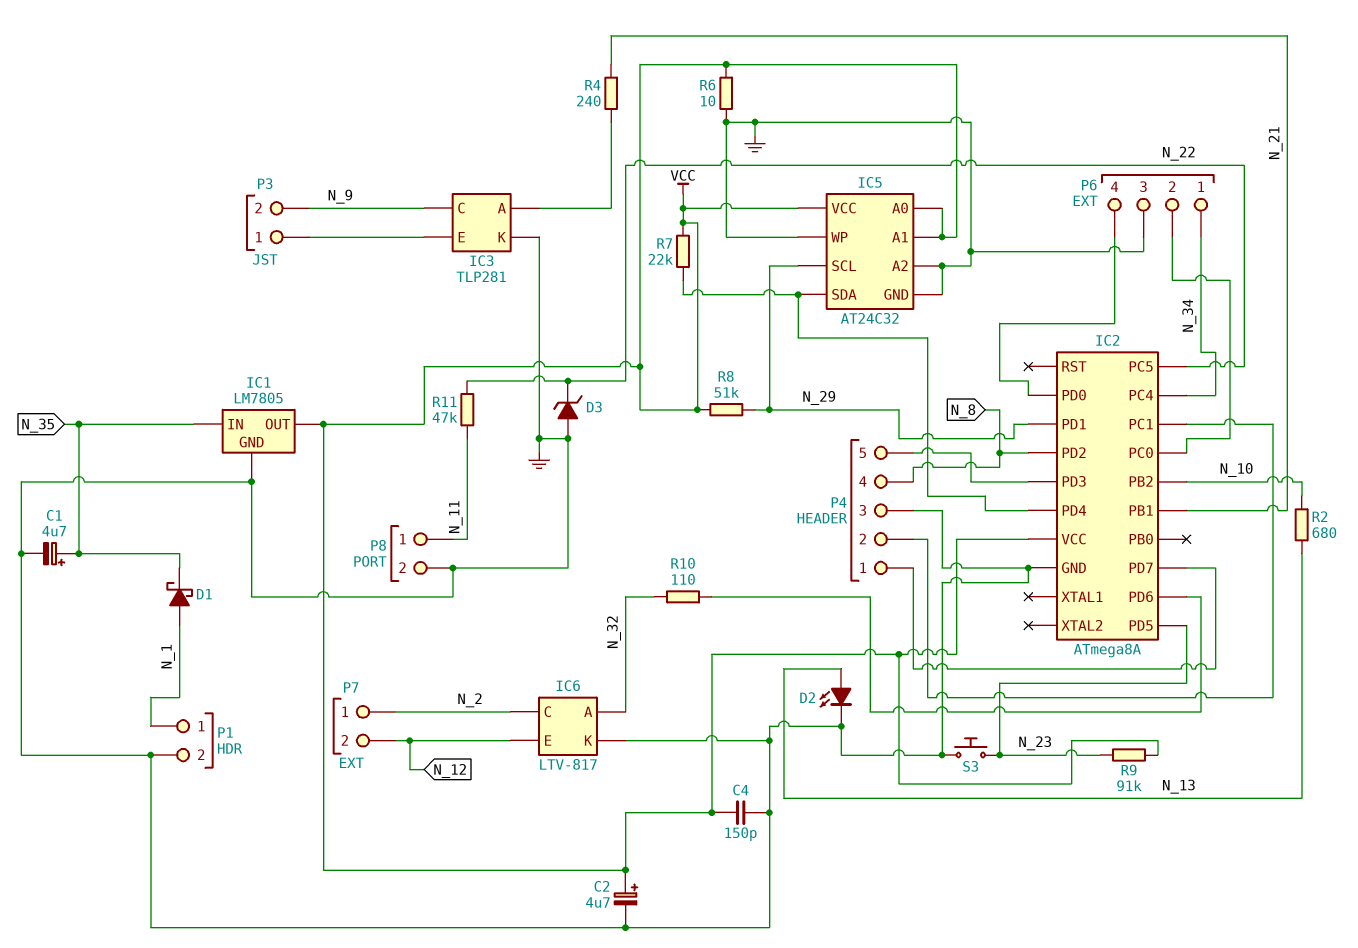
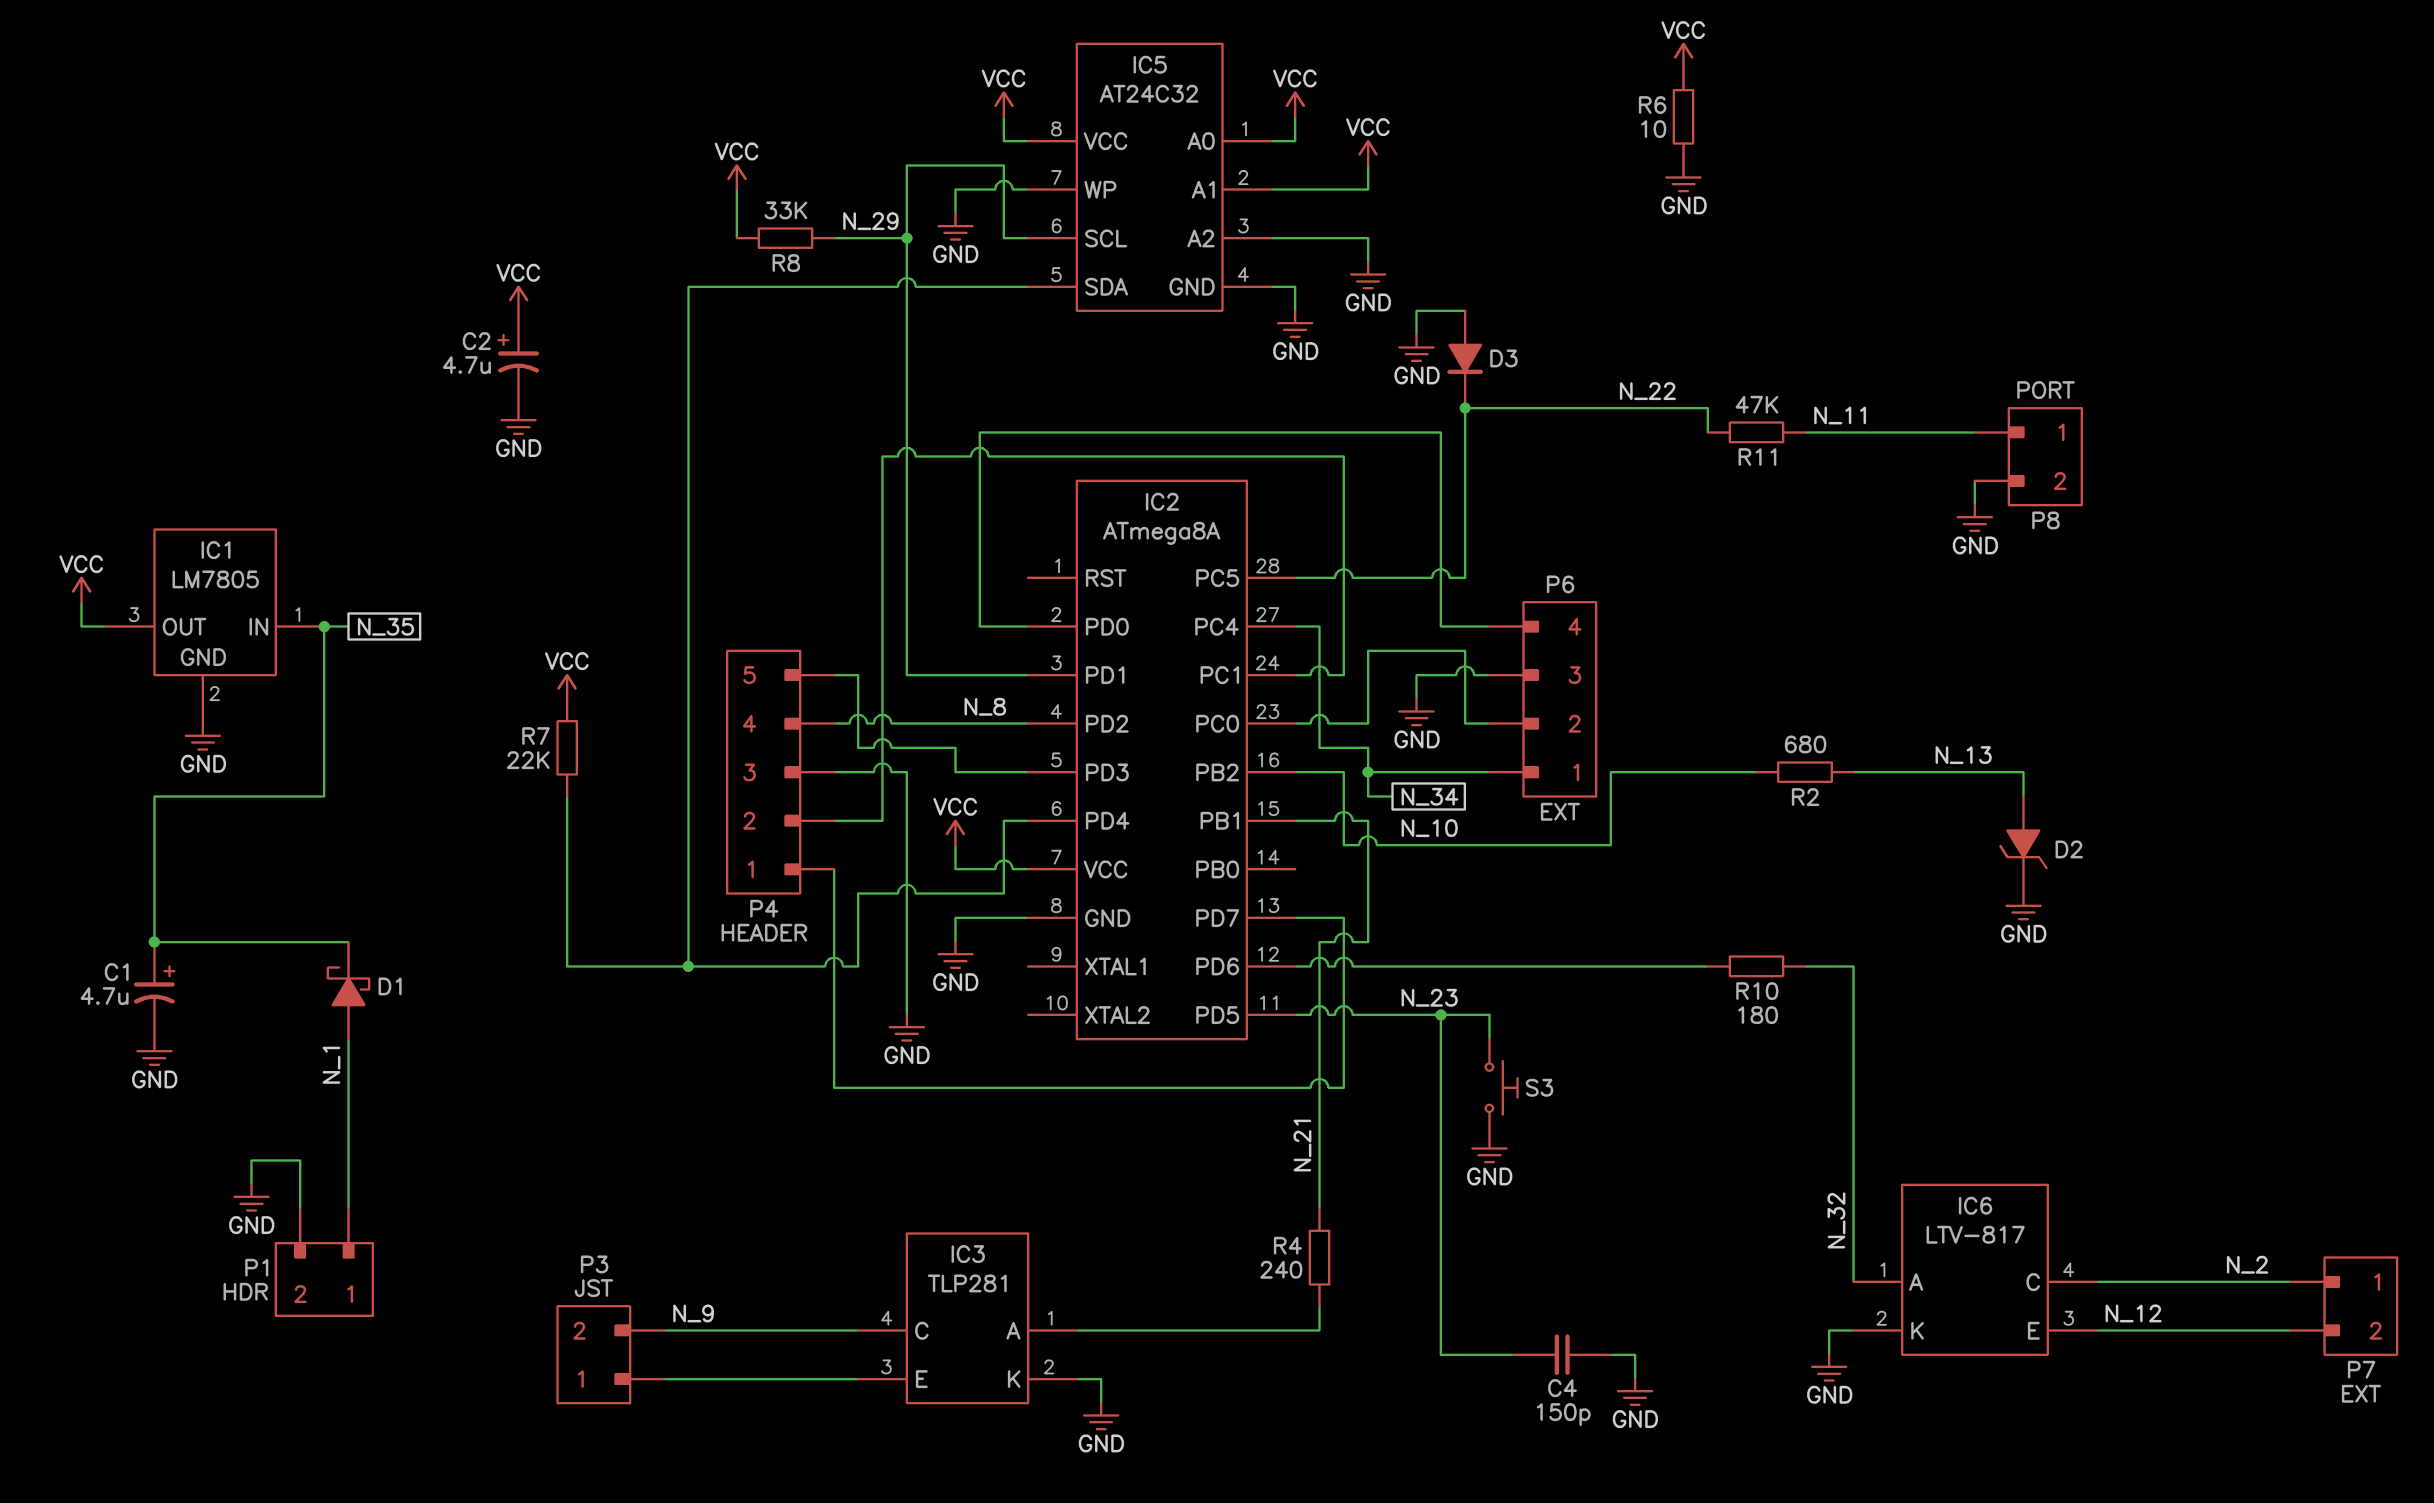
C4: 150pF (GND, VCC) -> 150pF (GND, N_23)
D2: LED (A N_13, K GND) -> zener (A N_13, K GND)
D3: zener (A GND, K N_22) -> diode (A GND, K N_22)
R8: 51k (N_29, VCC) -> 33k (N_29, VCC)
R9: 91k (N_23, VCC) -> none
R10: 110 (IC2/PD6, N_32) -> 180 (IC2/PD6, N_32)

